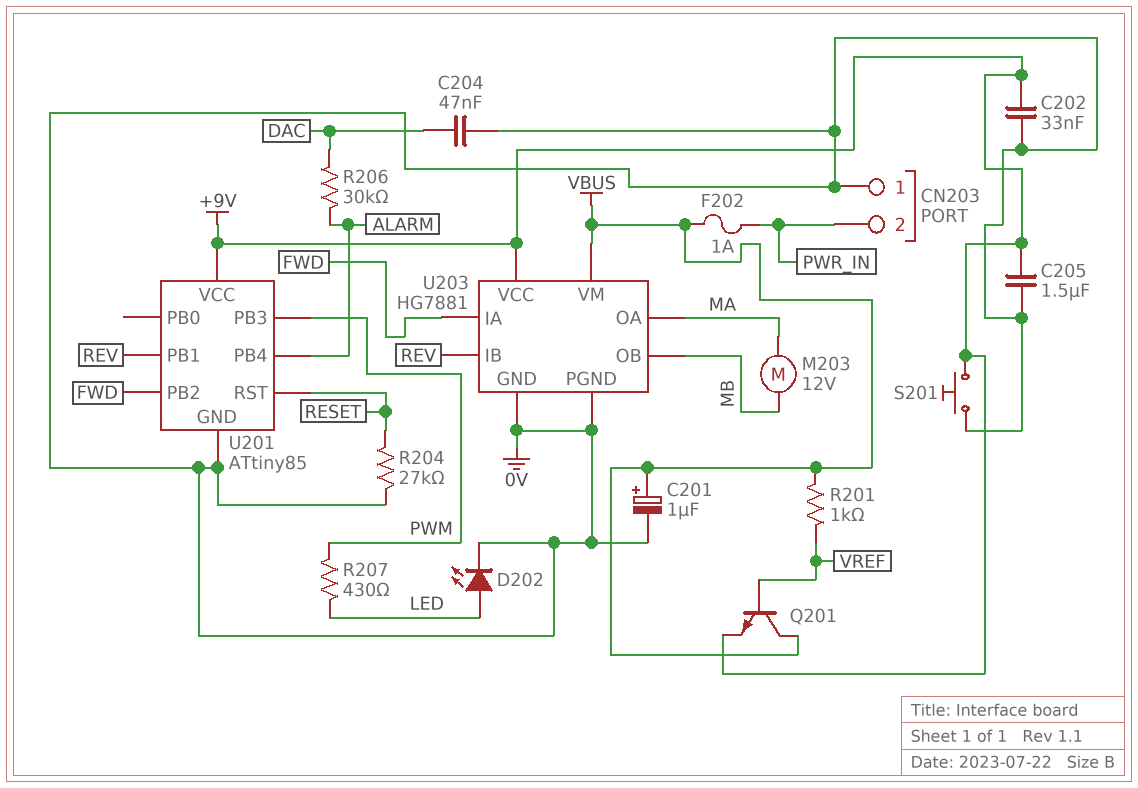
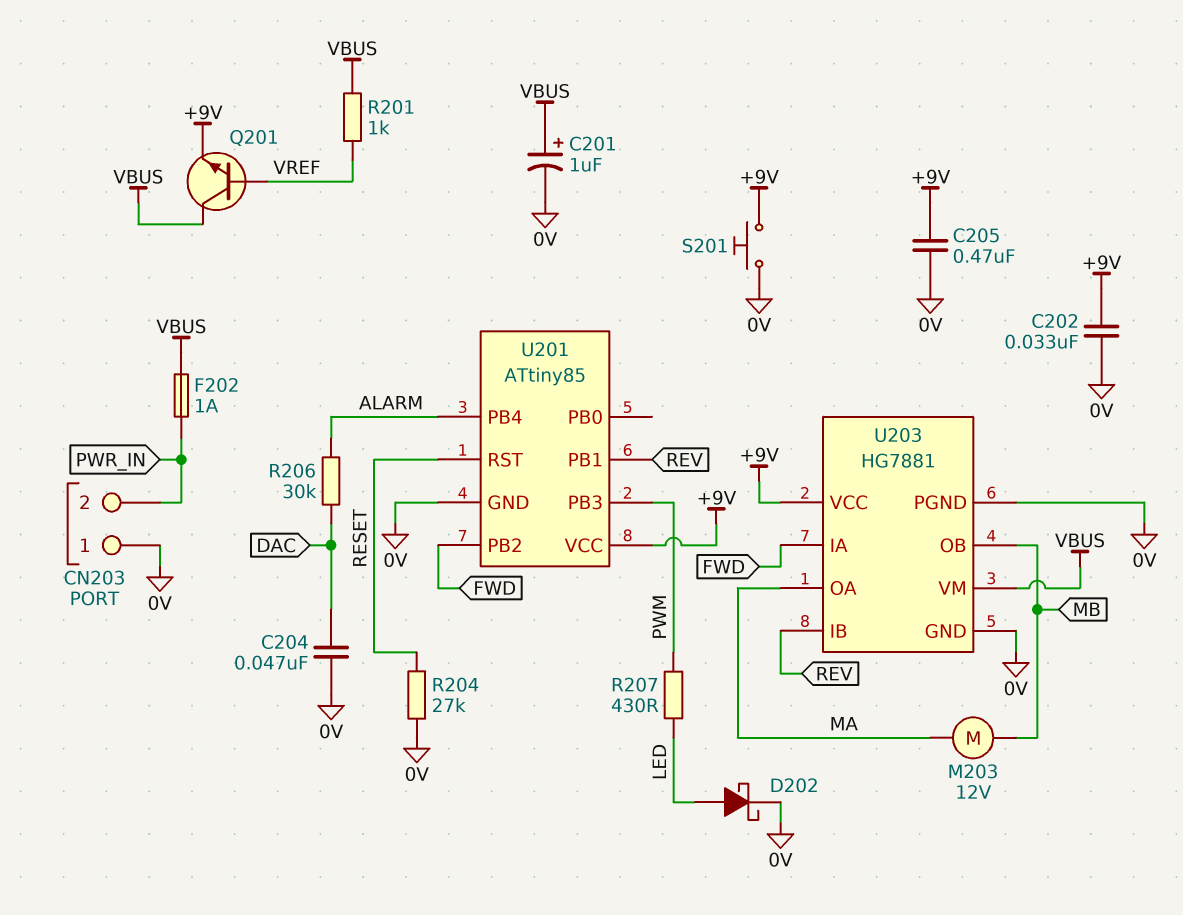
C205: 1.5uF (+9V, 0V) -> 470nF (+9V, 0V)
D202: LED (A LED, K 0V) -> schottky (A LED, K 0V)

